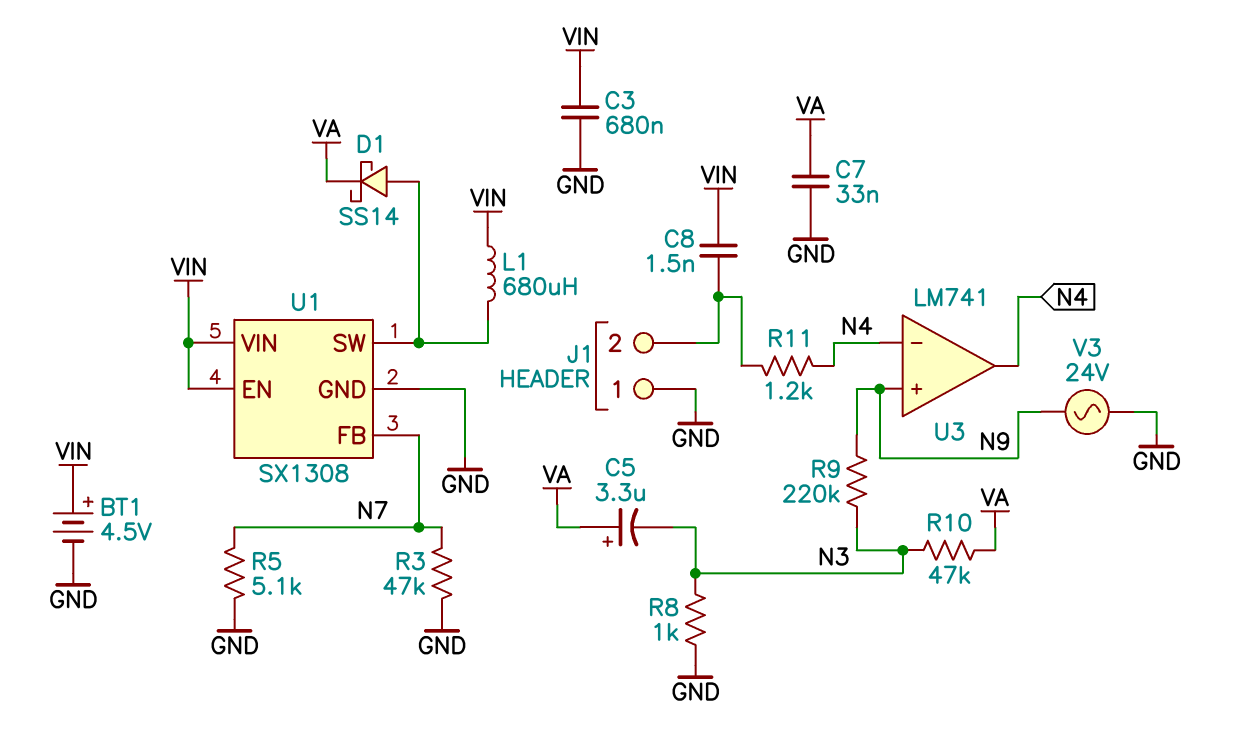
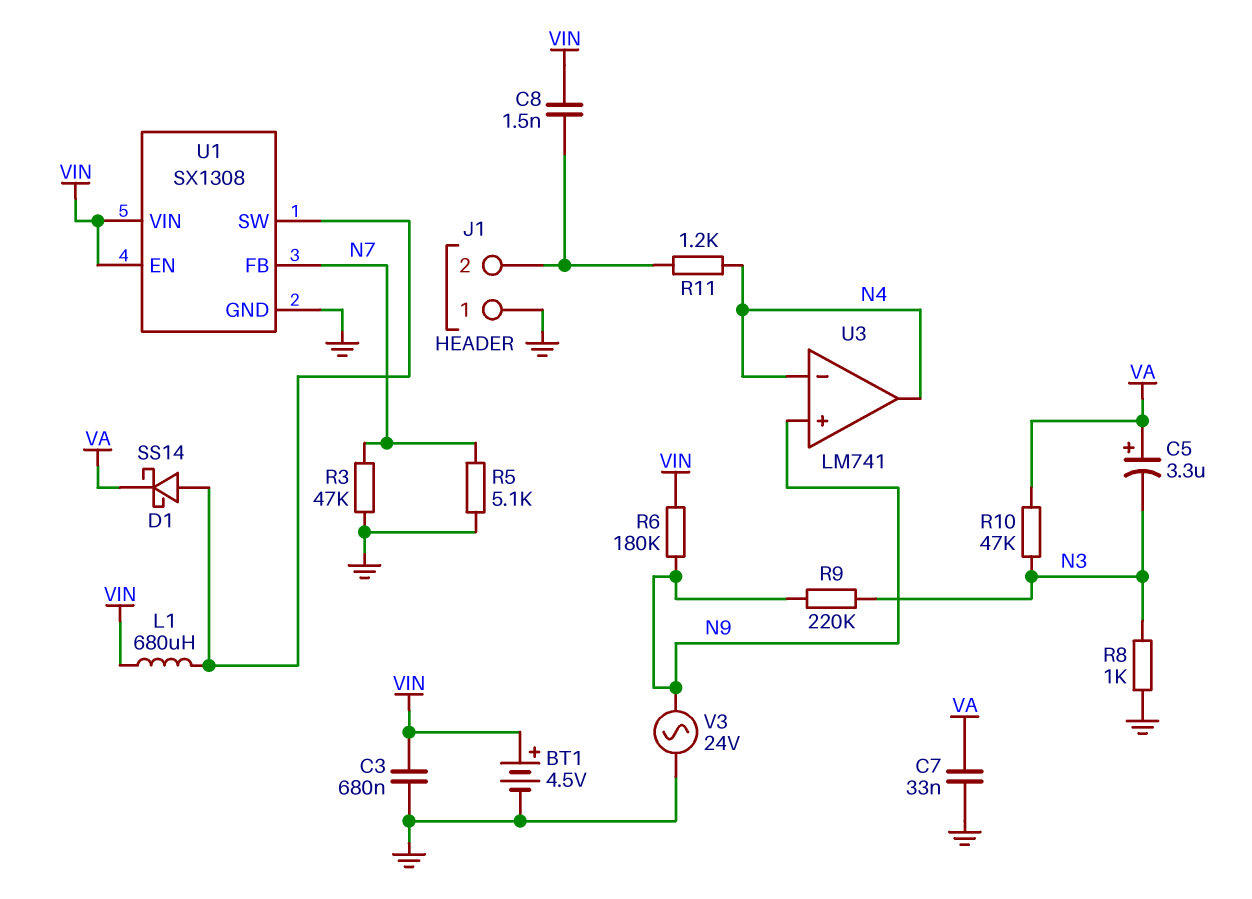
R6: none -> 180k (N9, VIN)

